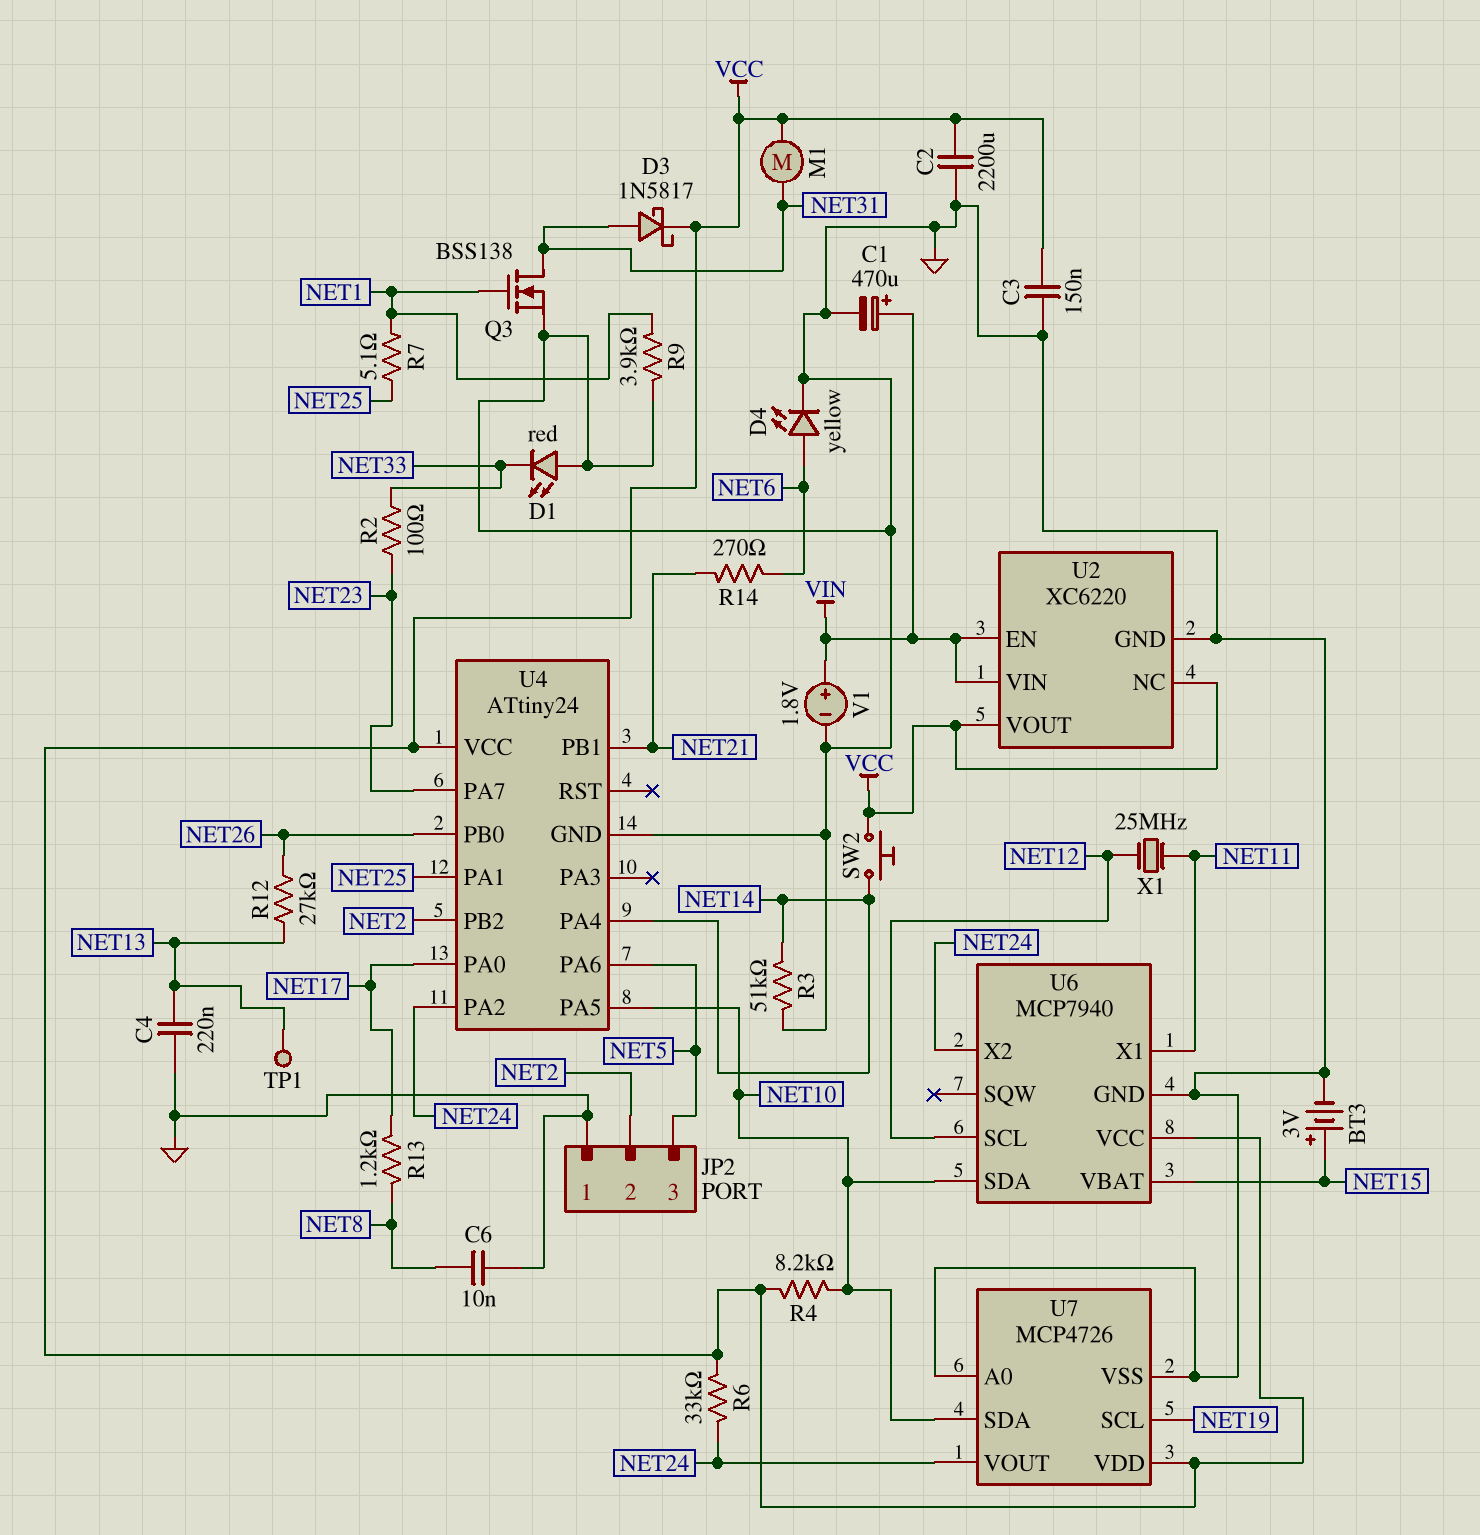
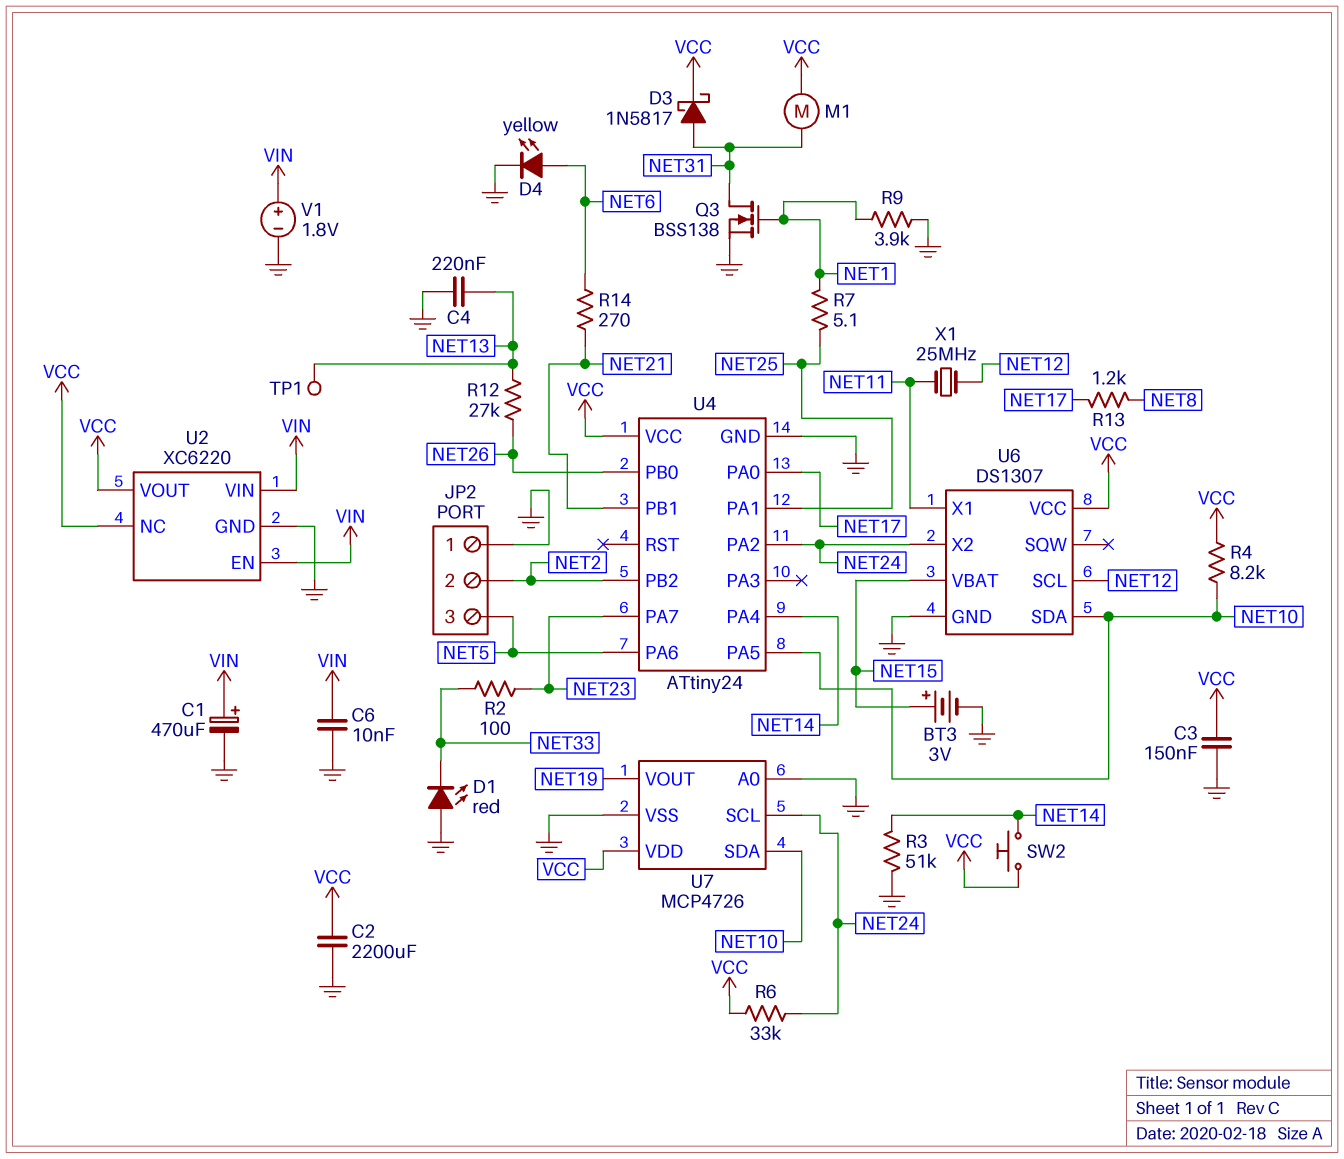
C6: 10nF (GND, NET8) -> 10nF (GND, VIN)
U6: MCP7940 -> DS1307
U7 pin SCL: NET19 -> NET24
U7 pin VOUT: NET24 -> NET19

